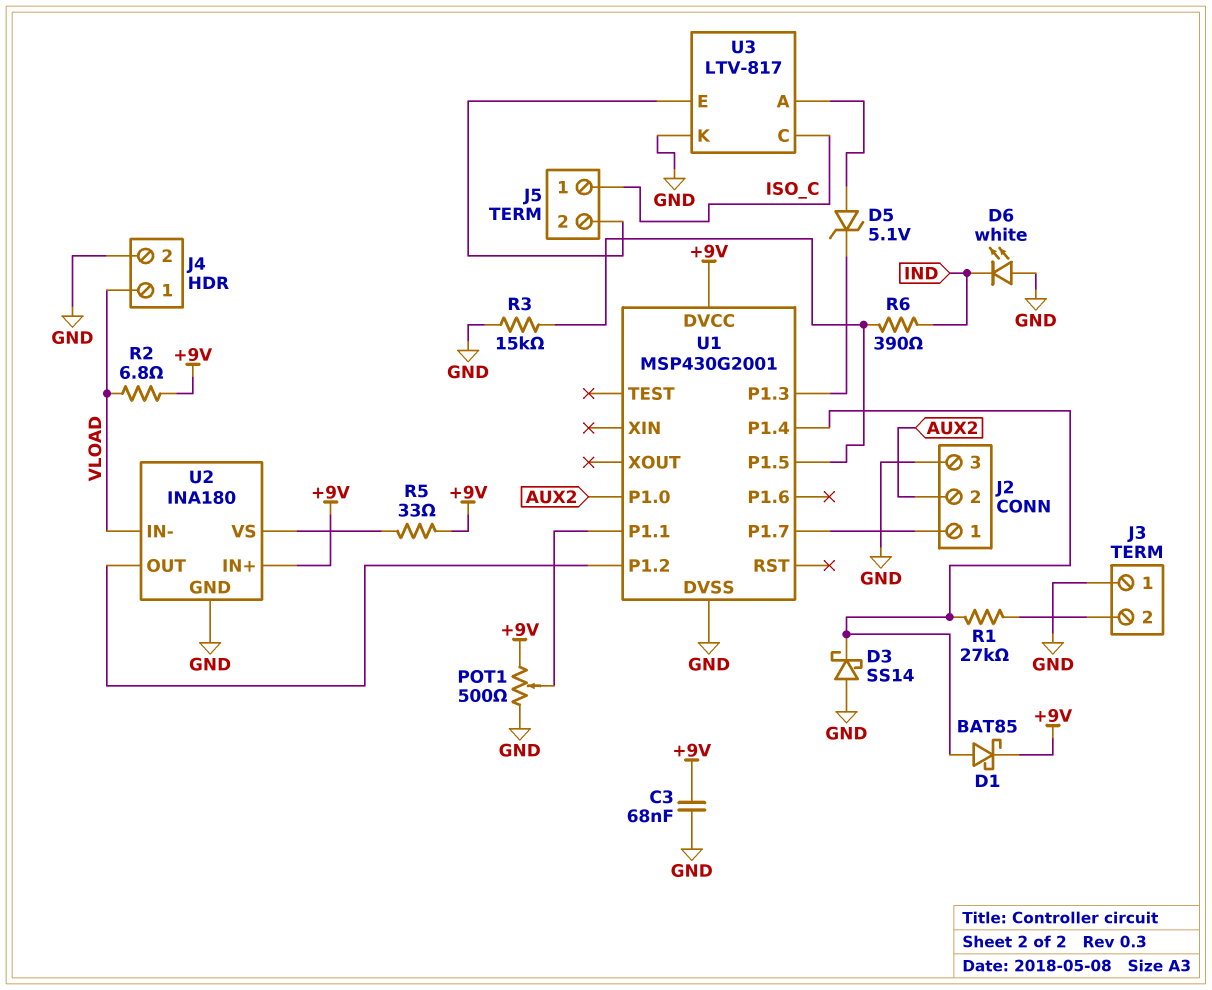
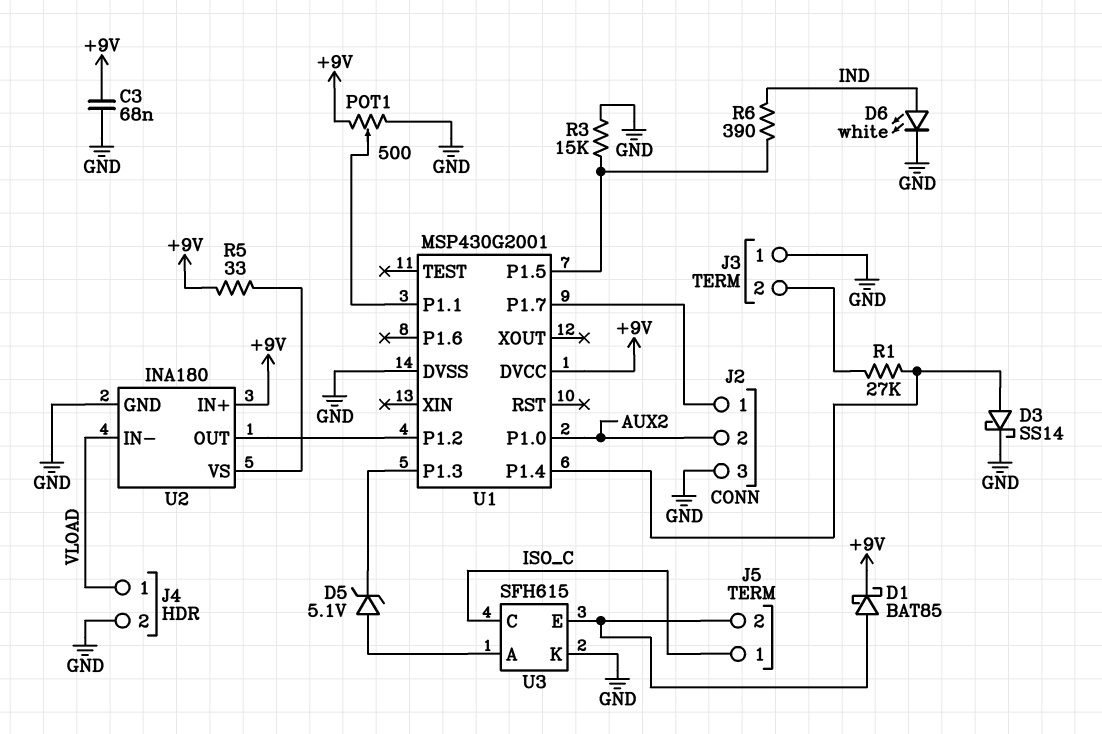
D1: schottky BAT85 (A U1/P1.4, K +9V) -> schottky BAT85 (A J5/2, K +9V)
D3: schottky SS14 (A GND, K U1/P1.4) -> schottky SS14 (A U1/P1.4, K GND)
D6: LED white (A GND, K IND) -> LED white (A IND, K GND)
R2: 6.8 (+9V, VLOAD) -> none
U3: LTV-817 -> SFH615

